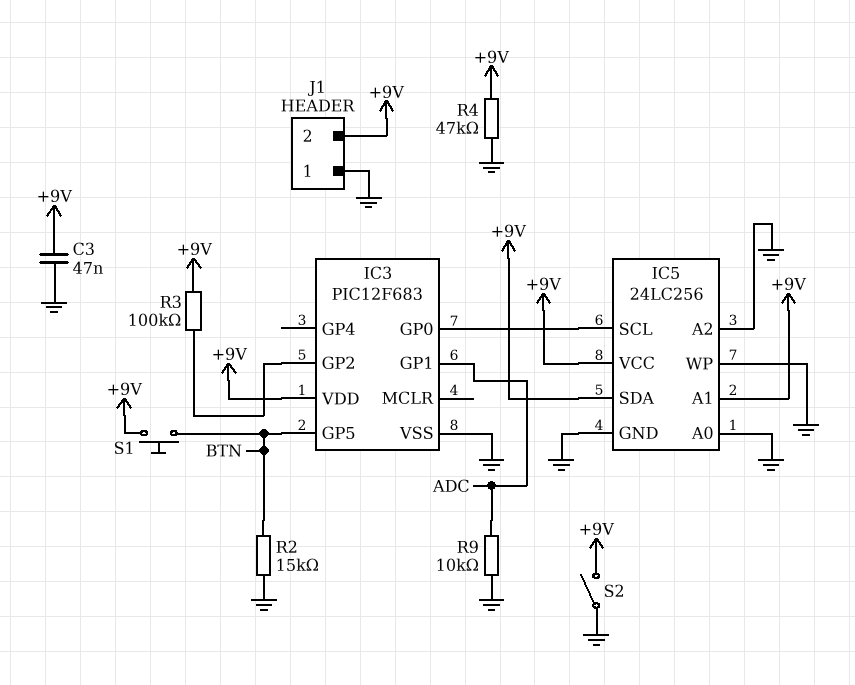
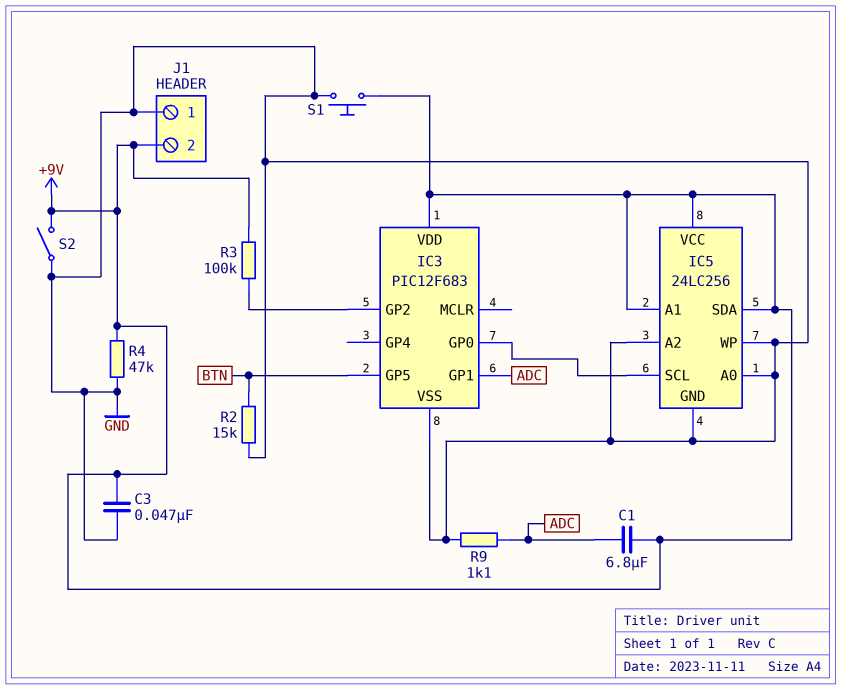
C1: none -> 6.8uF (+9V, ADC)
R9: 10k (ADC, GND) -> 1.1k (ADC, GND)
S1: button (+9V, BTN) -> button (+9V, GND)

